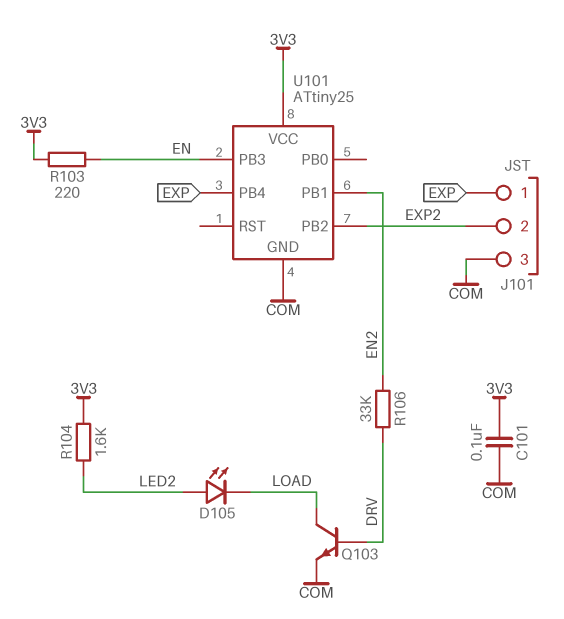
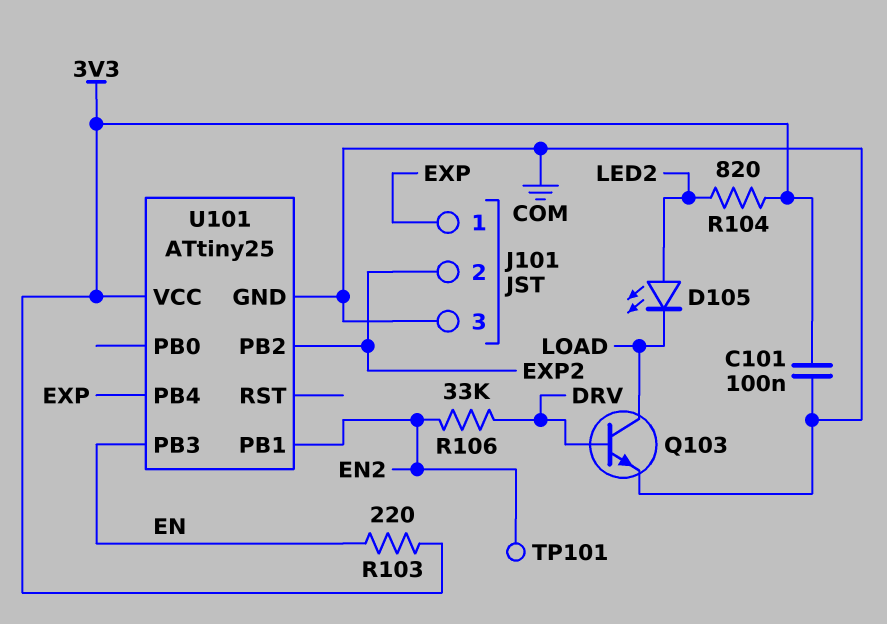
R104: 1.6k (3V3, LED2) -> 820 (3V3, LED2)
TP101: none -> test point (EN2)

